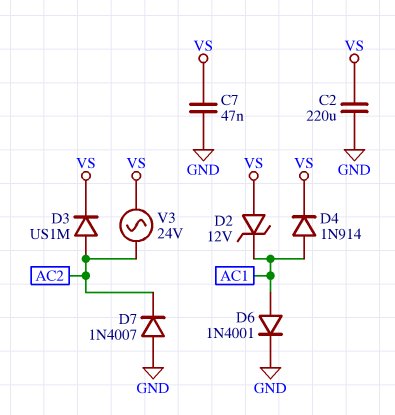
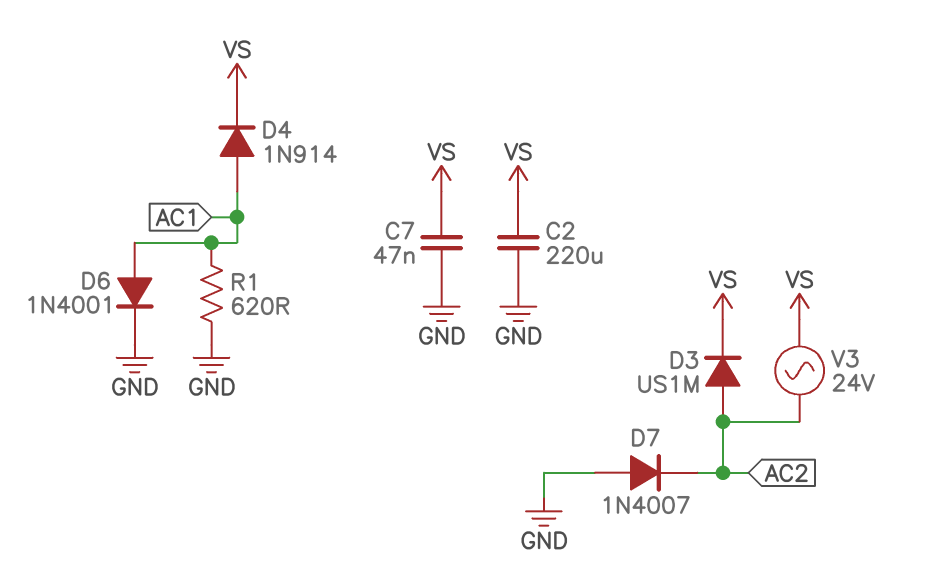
D2: zener 12V (A VS, K AC1) -> none
R1: none -> 620 (AC1, GND)

